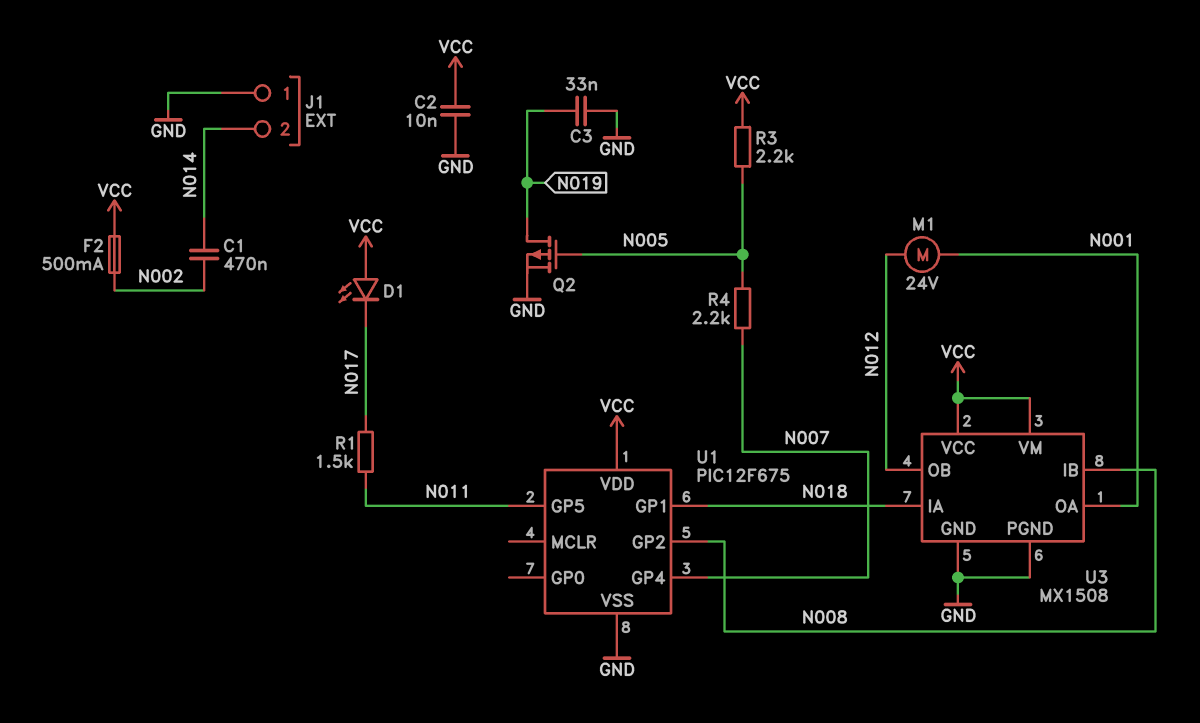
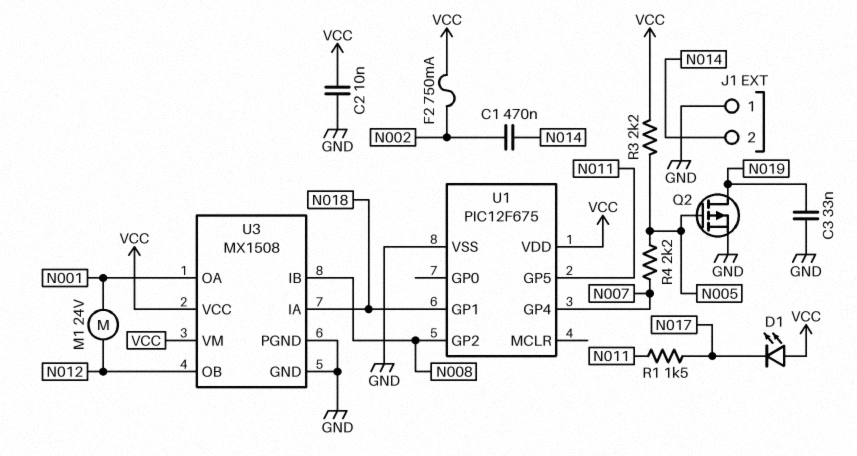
F2: 500mA (N002, VCC) -> 750mA (N002, VCC)

